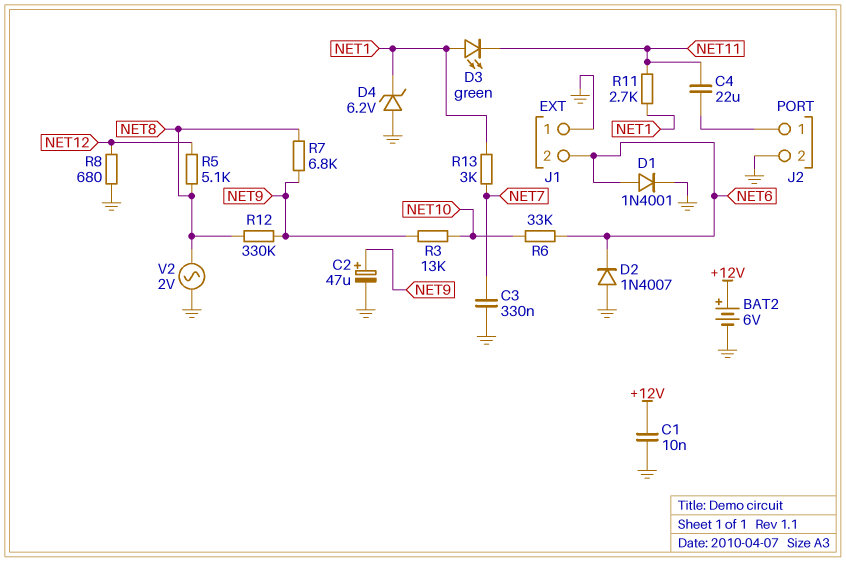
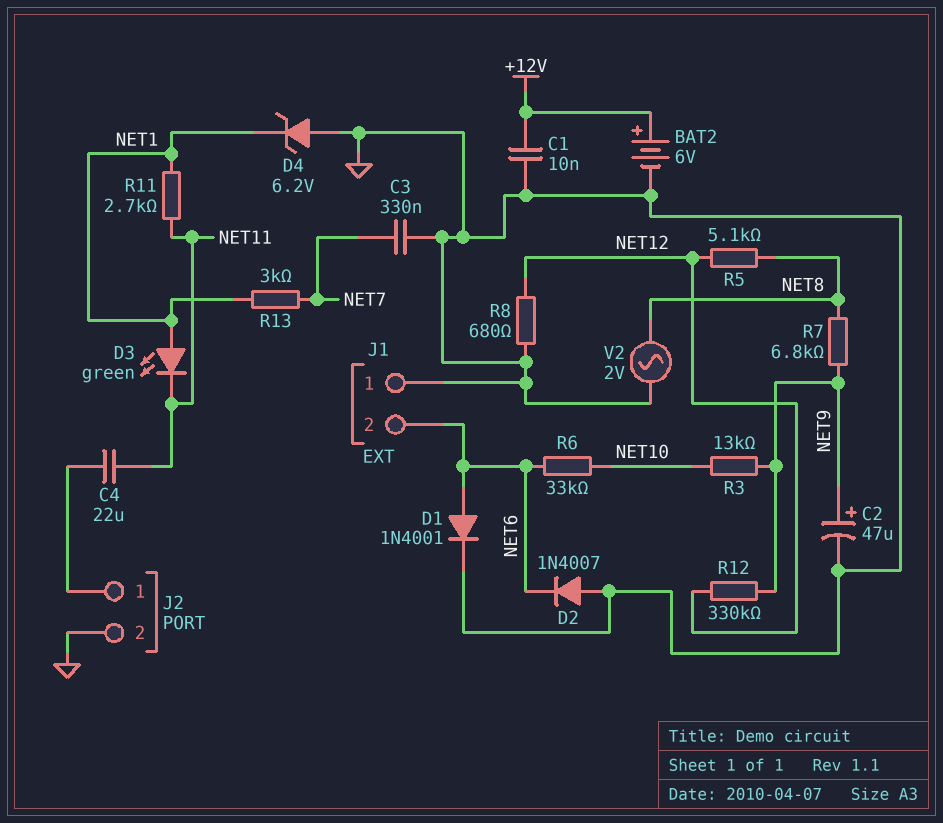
R12: 330k (NET8, NET9) -> 330k (NET9, NET12)

